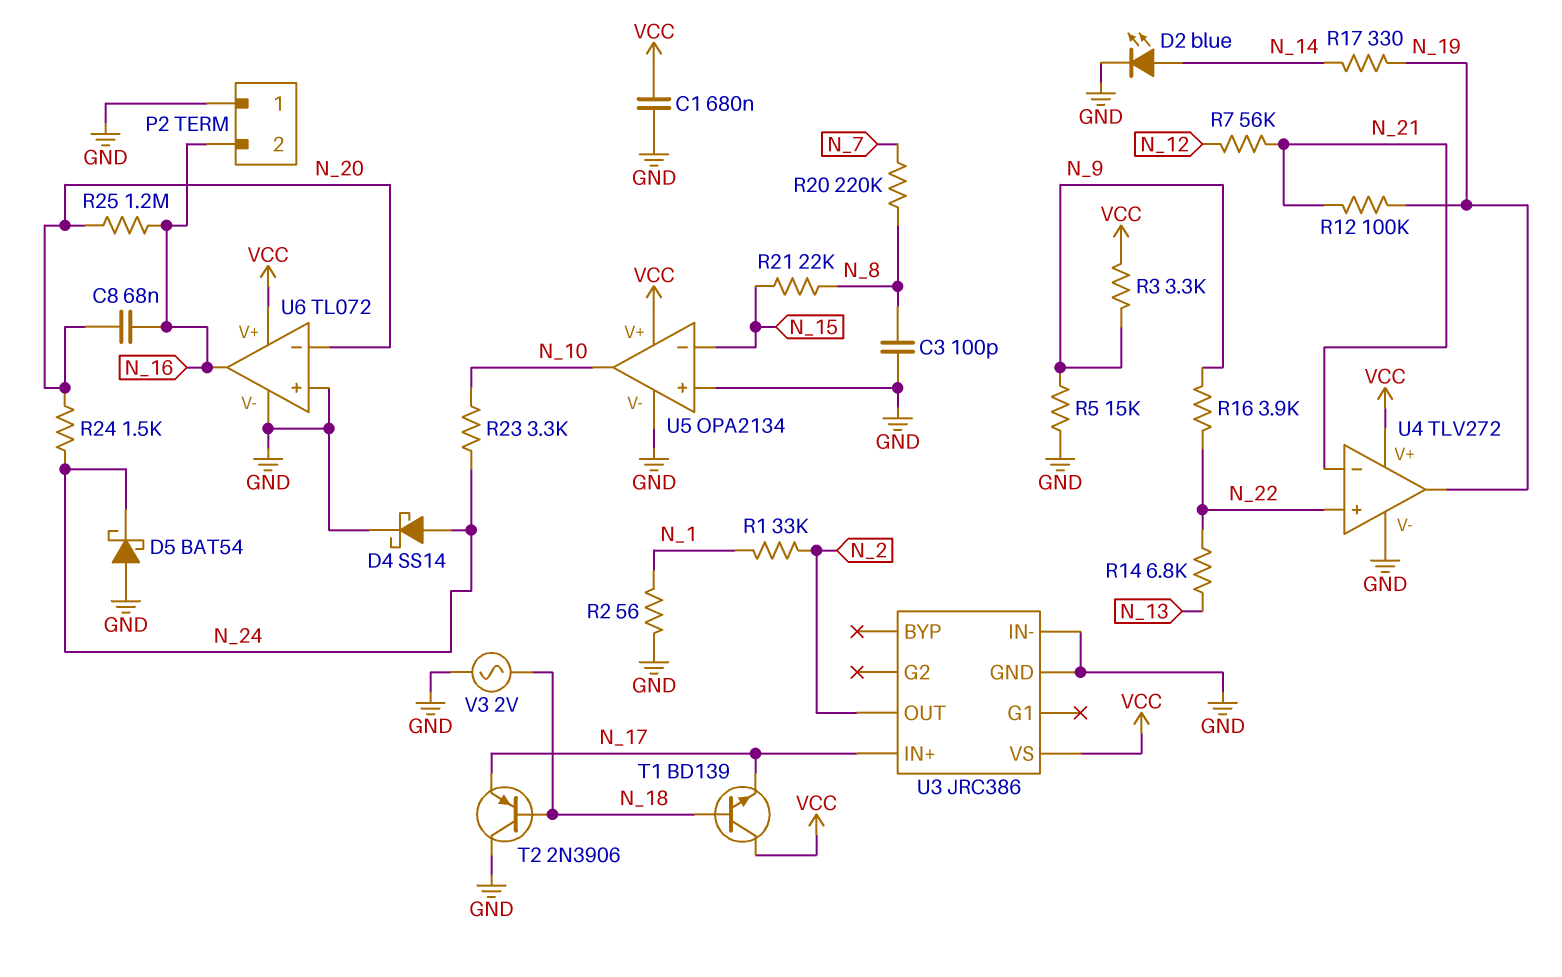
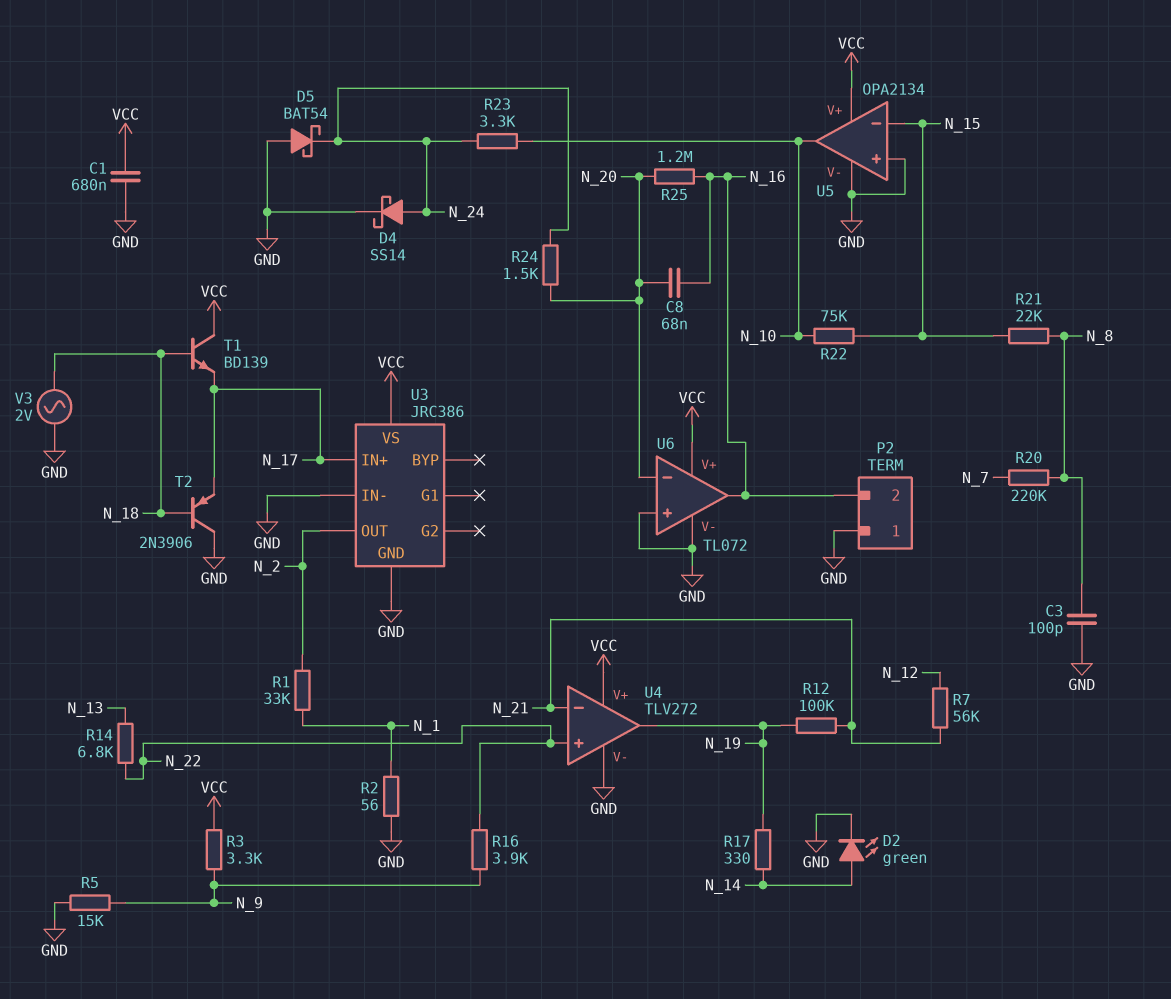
D2: LED blue (A N_14, K GND) -> LED green (A N_14, K GND)
R22: none -> 75k (N_10, N_15)

